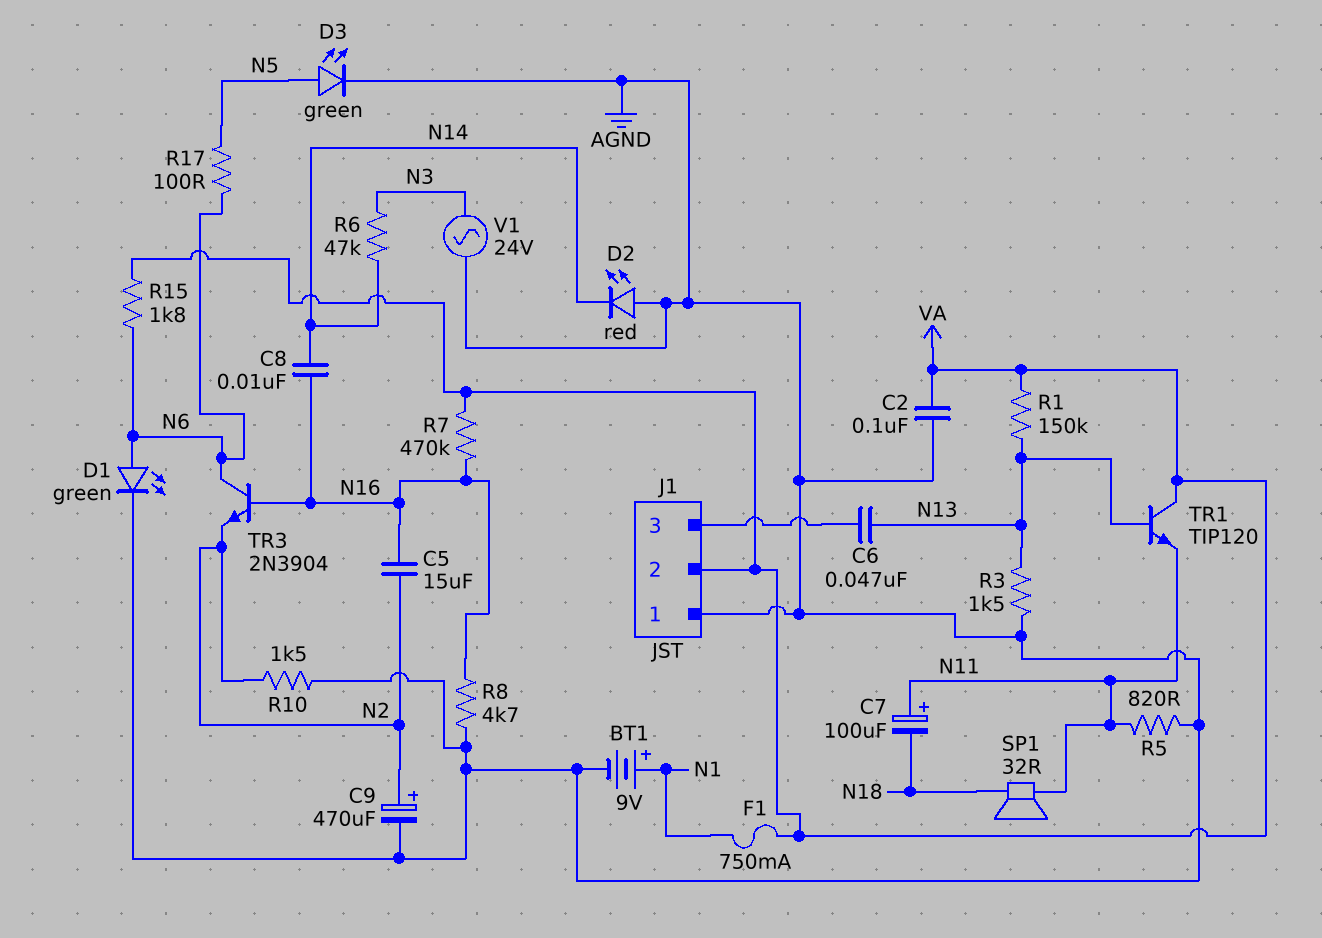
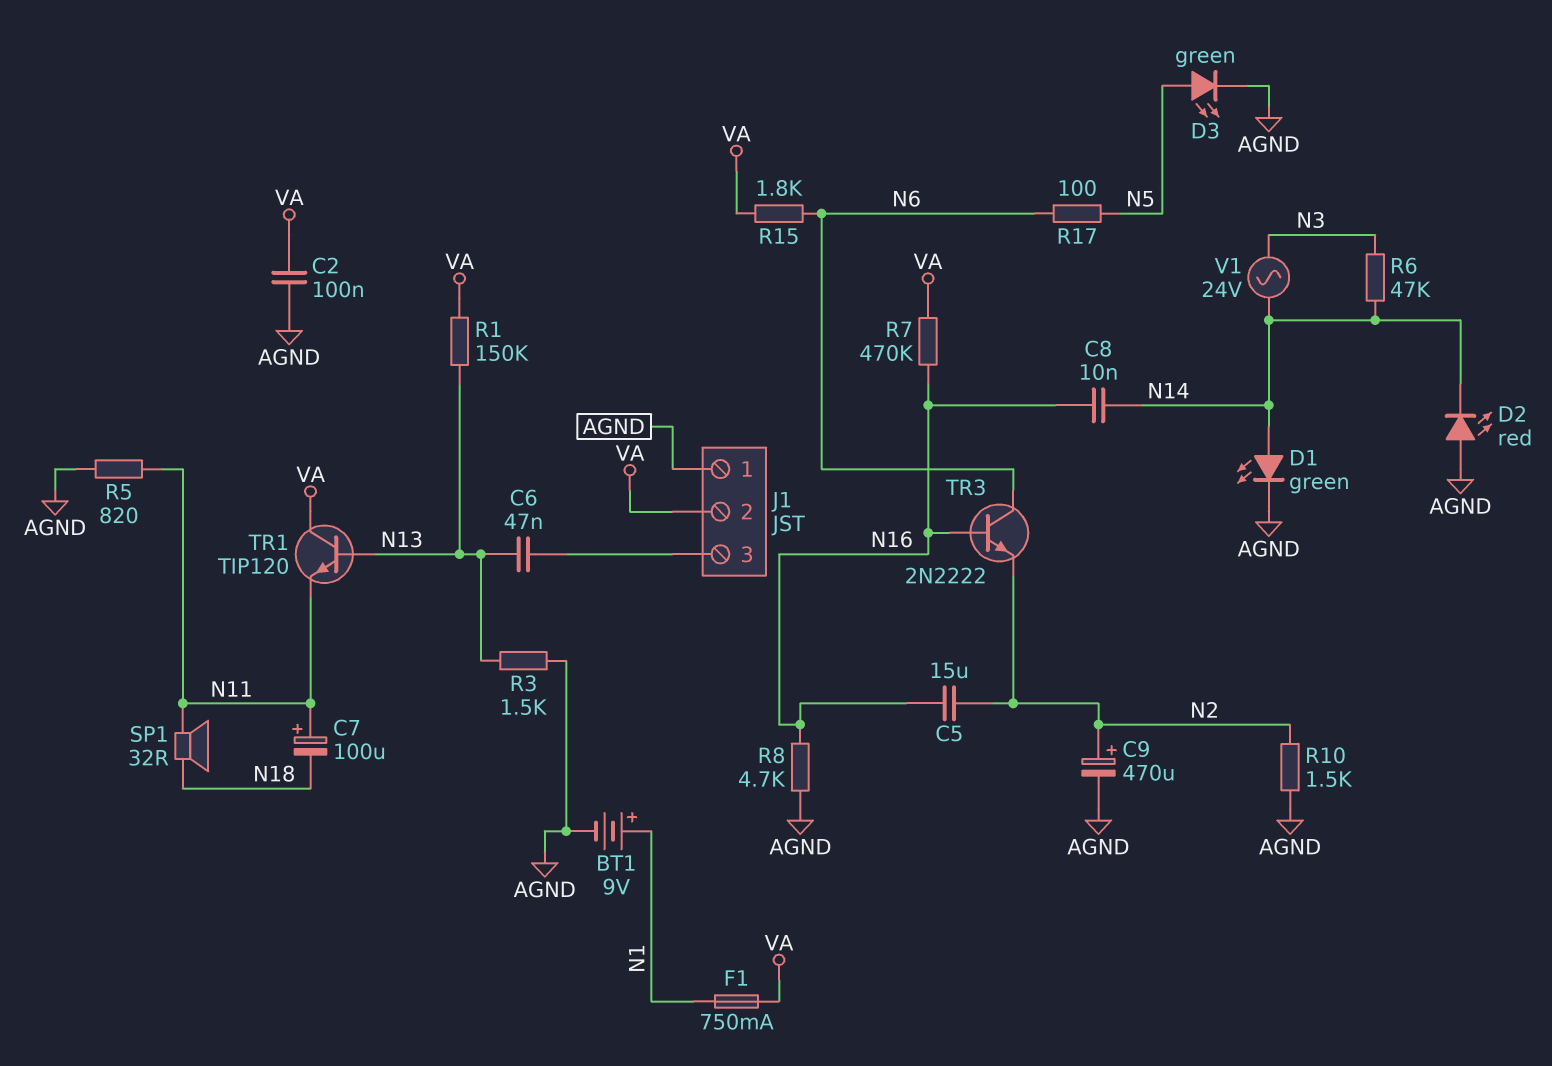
D1: LED green (A N6, K AGND) -> LED green (A N14, K AGND)
TR3: NPN 2N3904 (B N16, C N6, E N2) -> NPN 2N2222 (B N16, C N6, E N2)
V1: AC 24V (AGND, N3) -> AC 24V (N3, N14)

